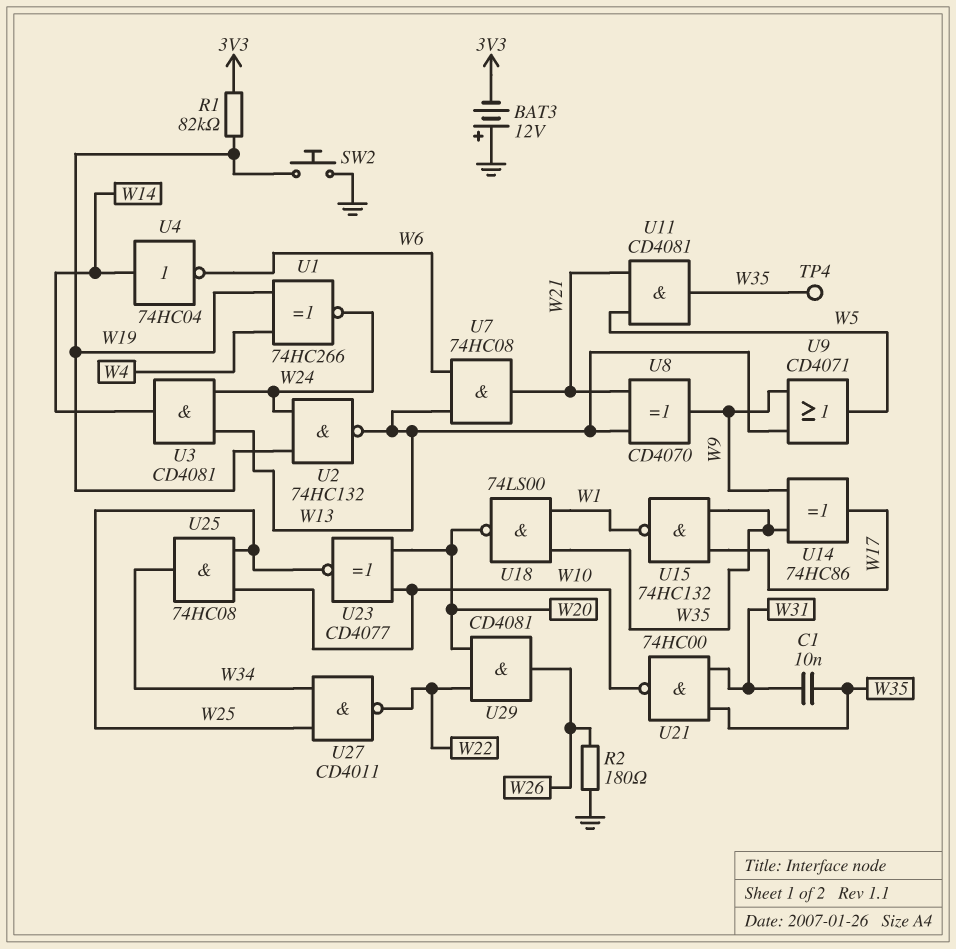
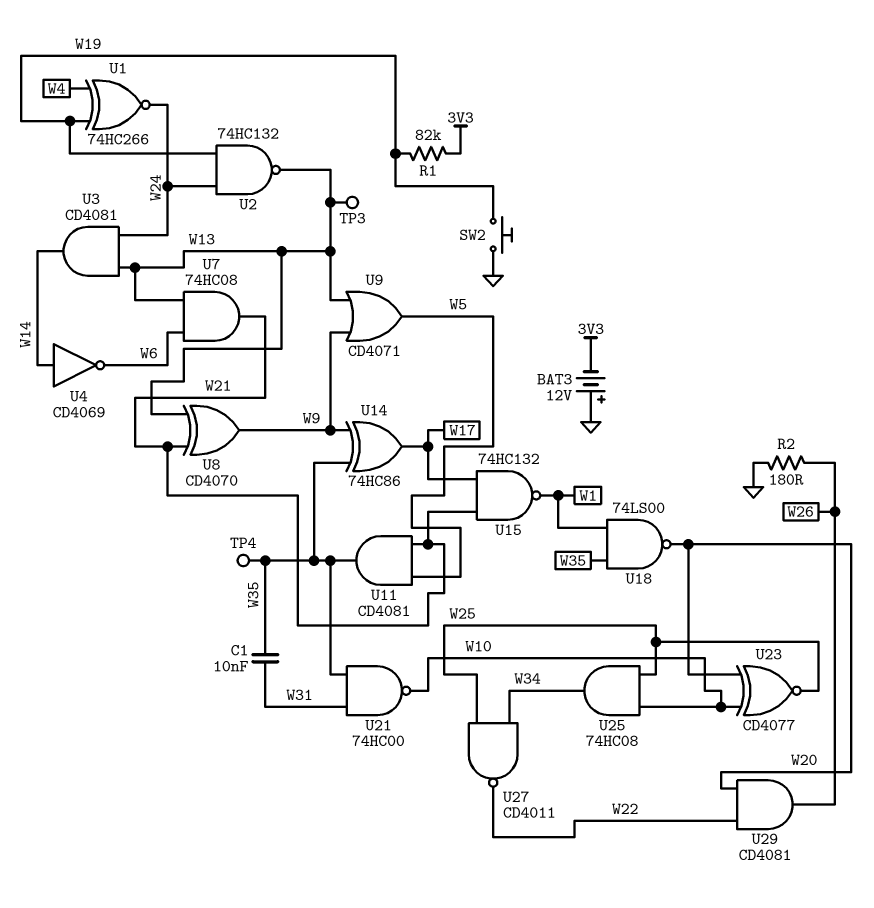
TP3: none -> test point (W13)
U4: NOT 74HC04 (in W14, out W6) -> NOT CD4069 (in W14, out W6)
U15: NAND 74HC132 (in W17, in W35, out W1) -> NAND 74HC132 (in W17, in W21, out W1)

